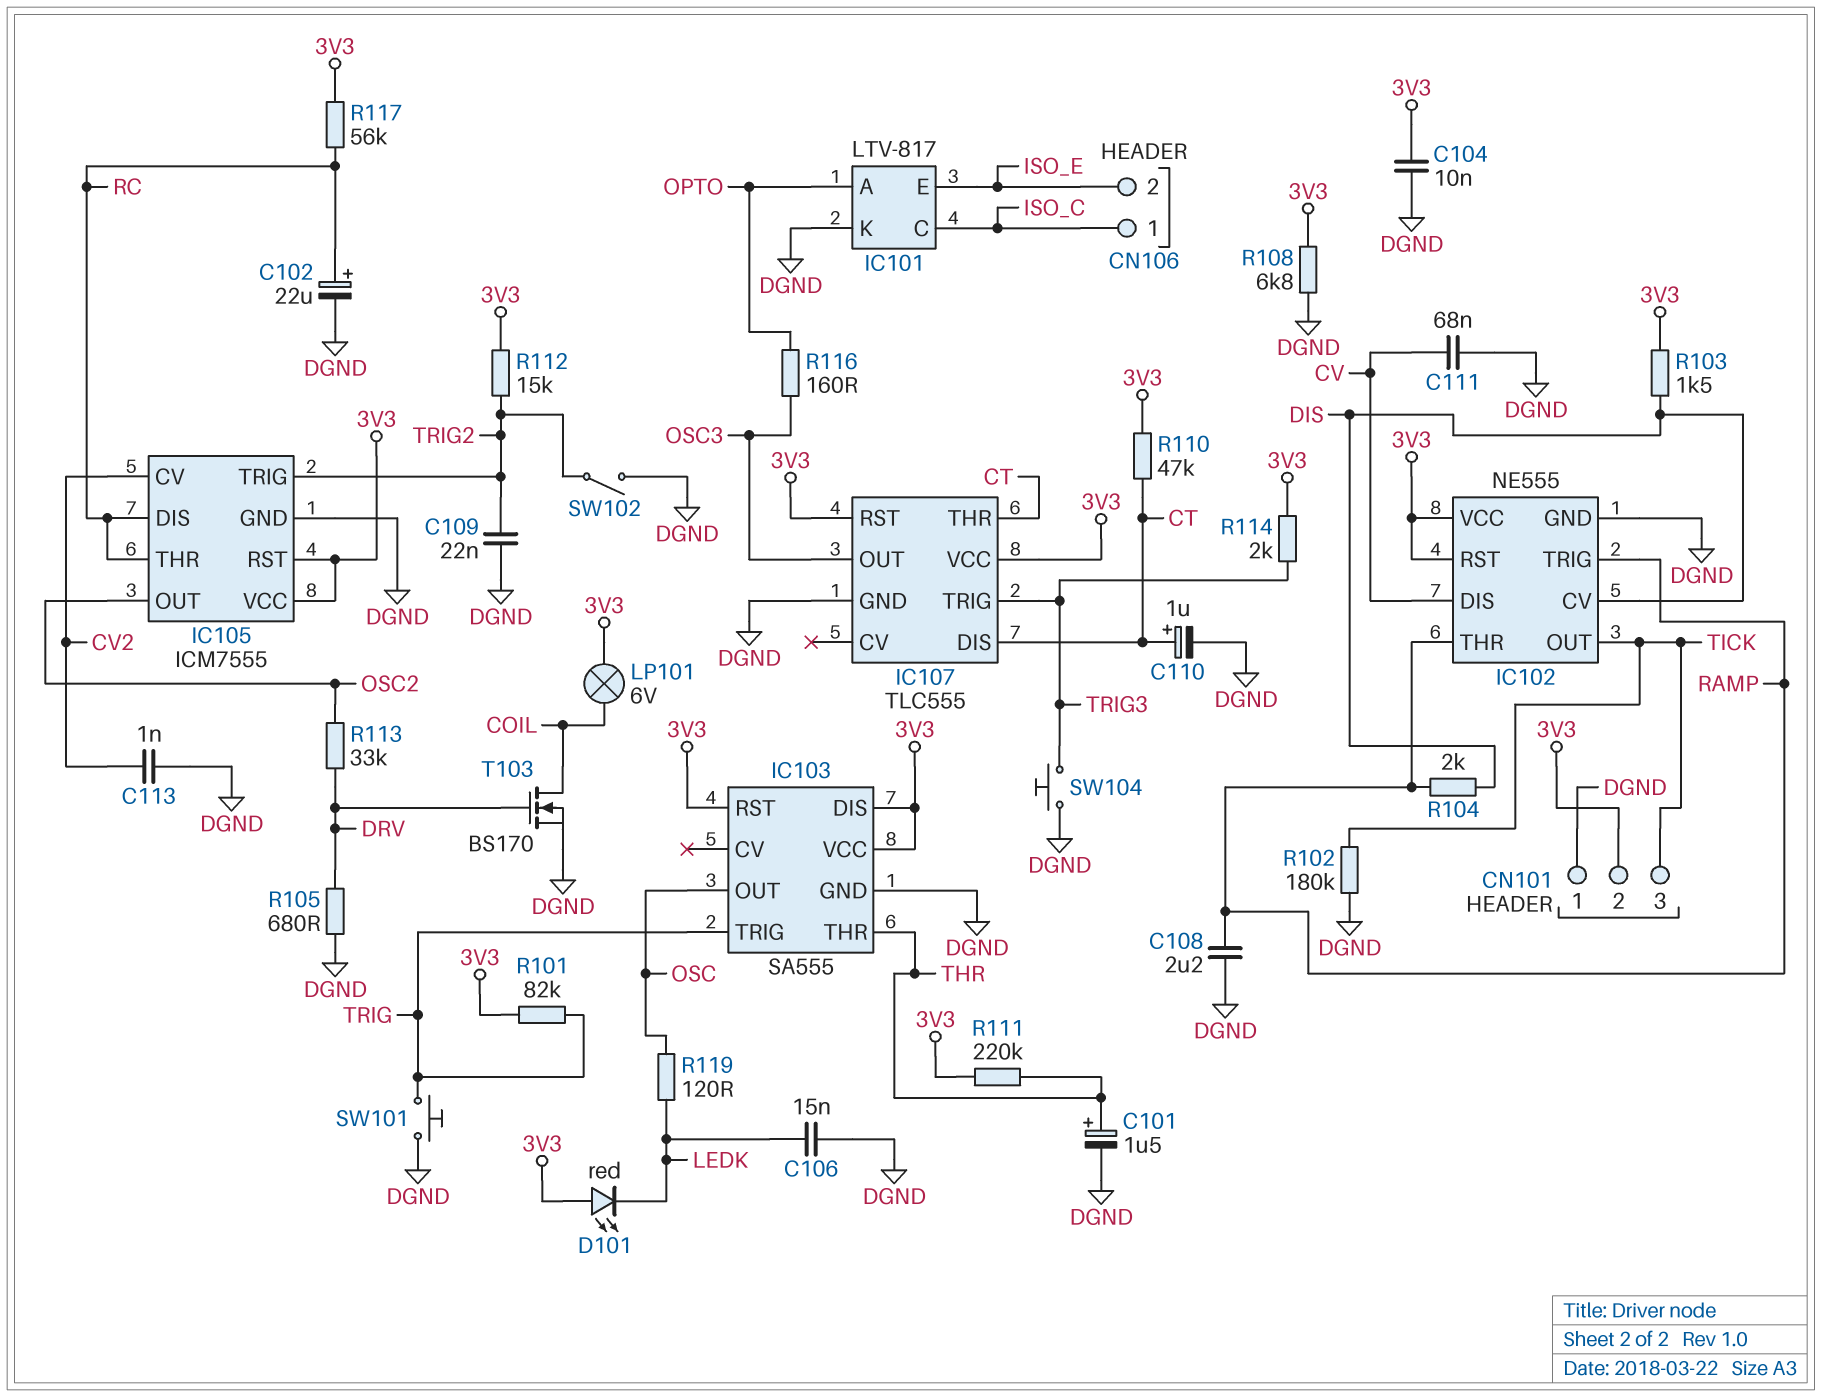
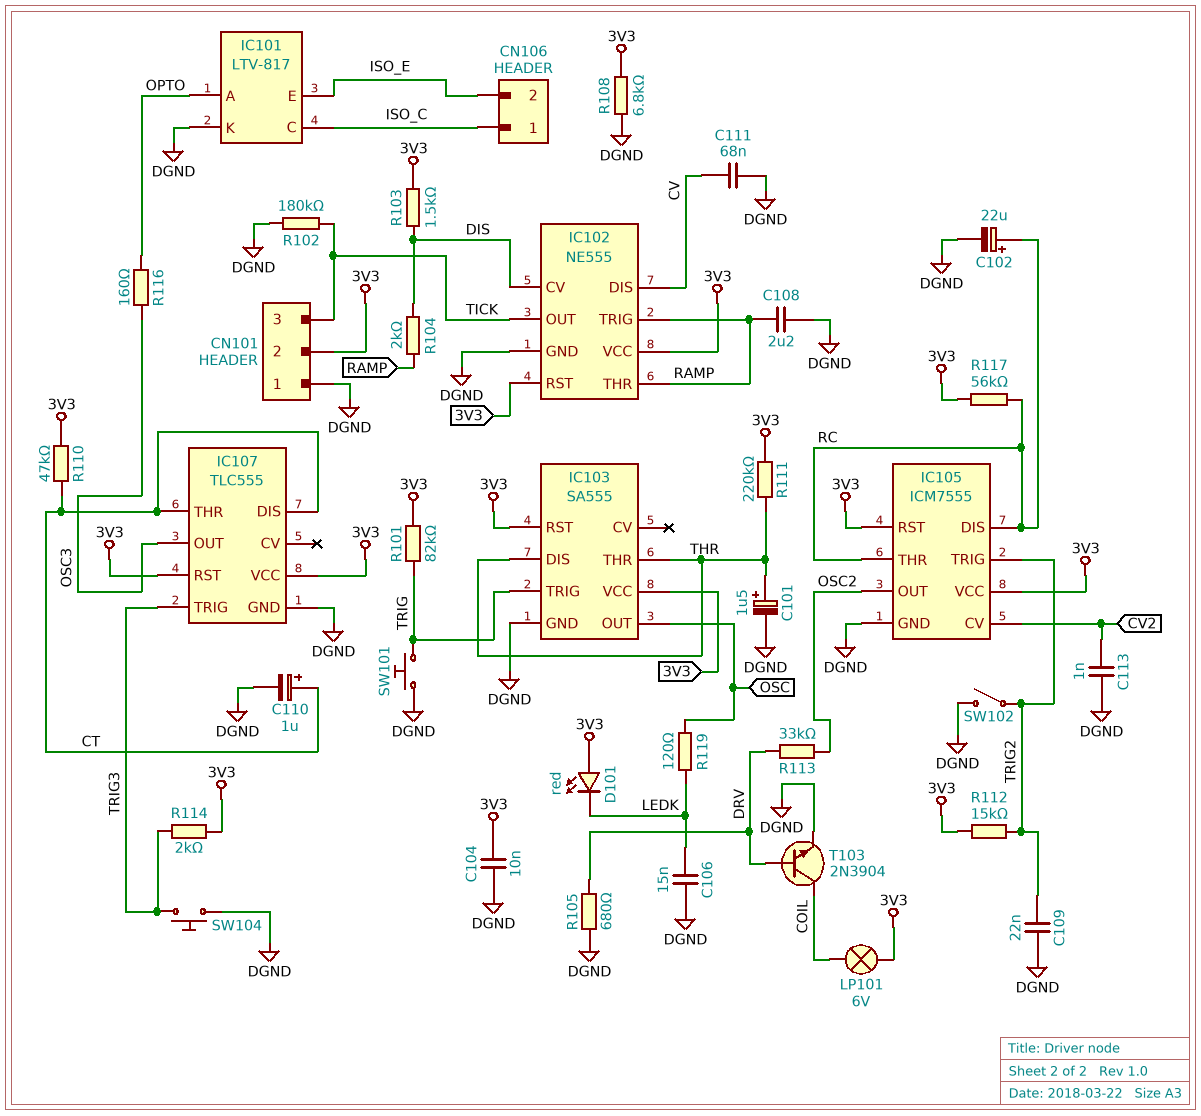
IC103 pin DIS: 3V3 -> THR
T103: NMOS BS170 (G DRV, D COIL, S DGND) -> NPN 2N3904 (B DRV, C COIL, E DGND)

